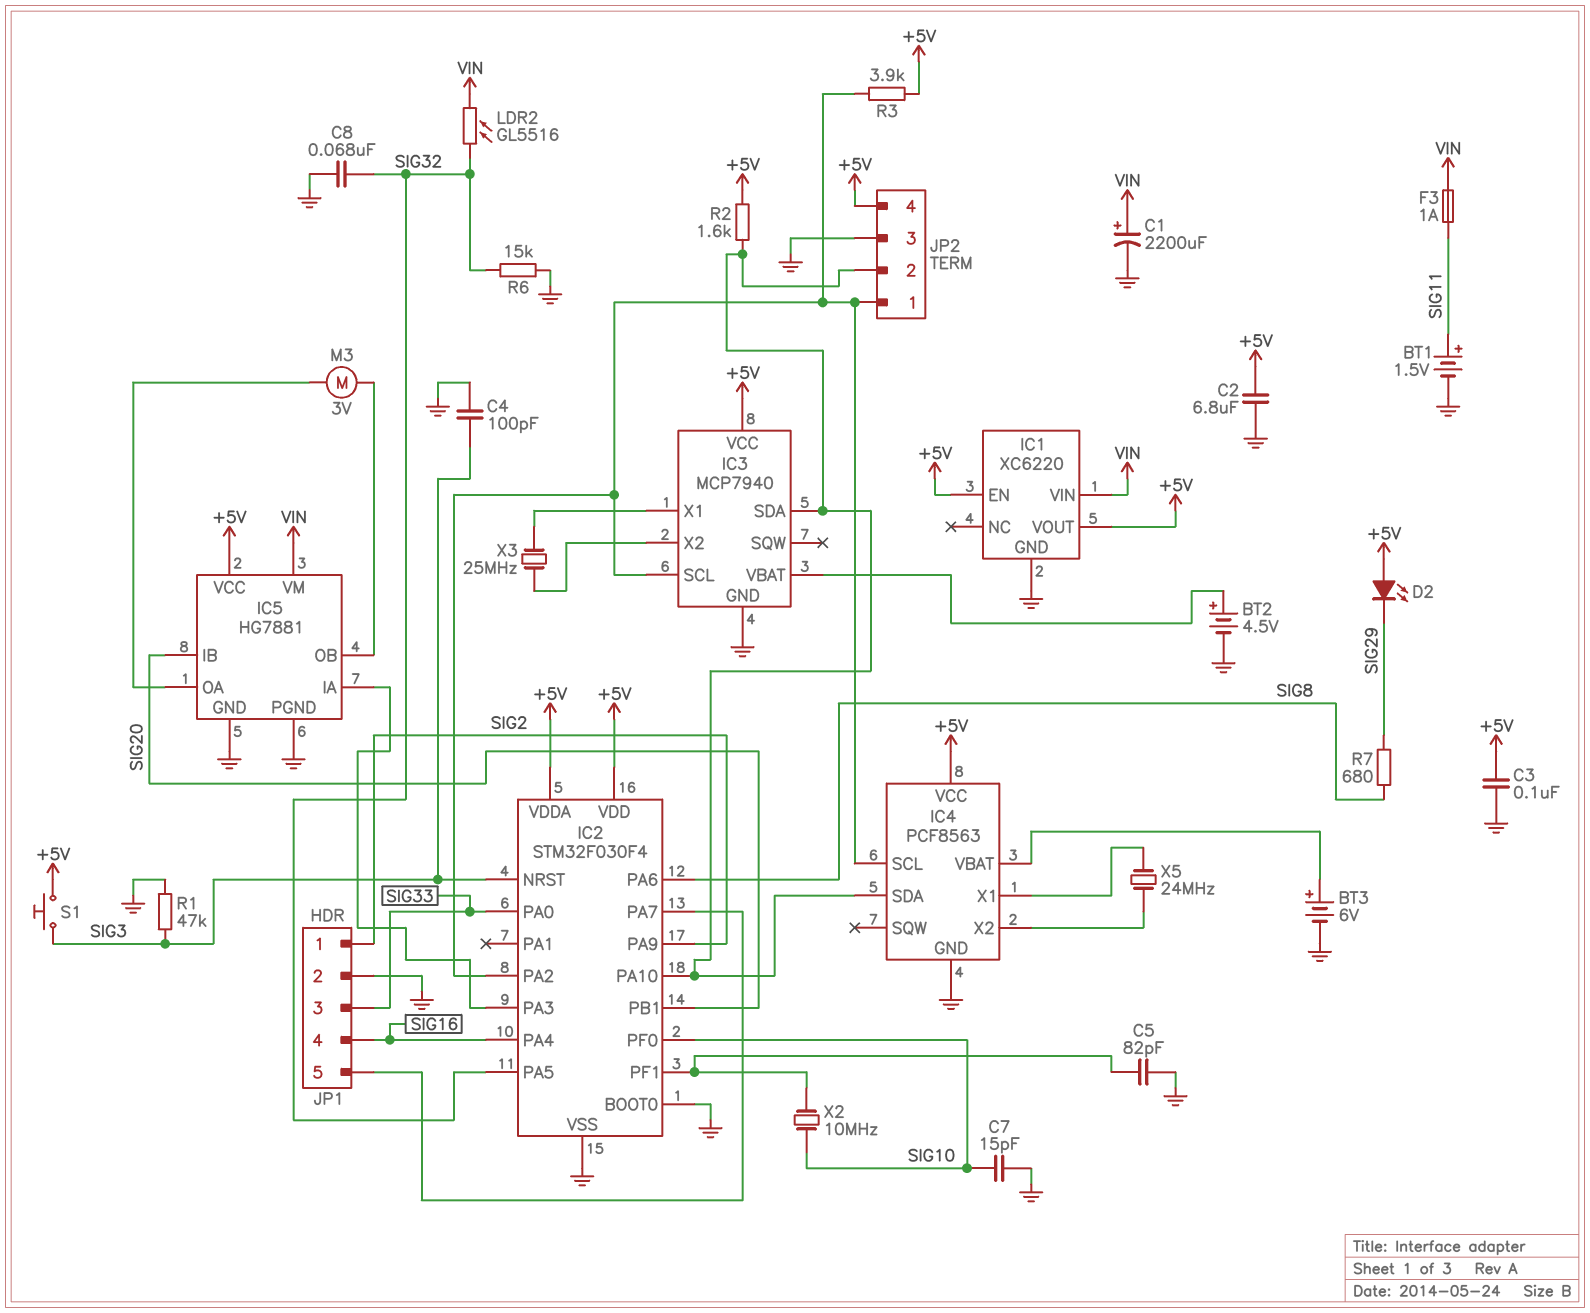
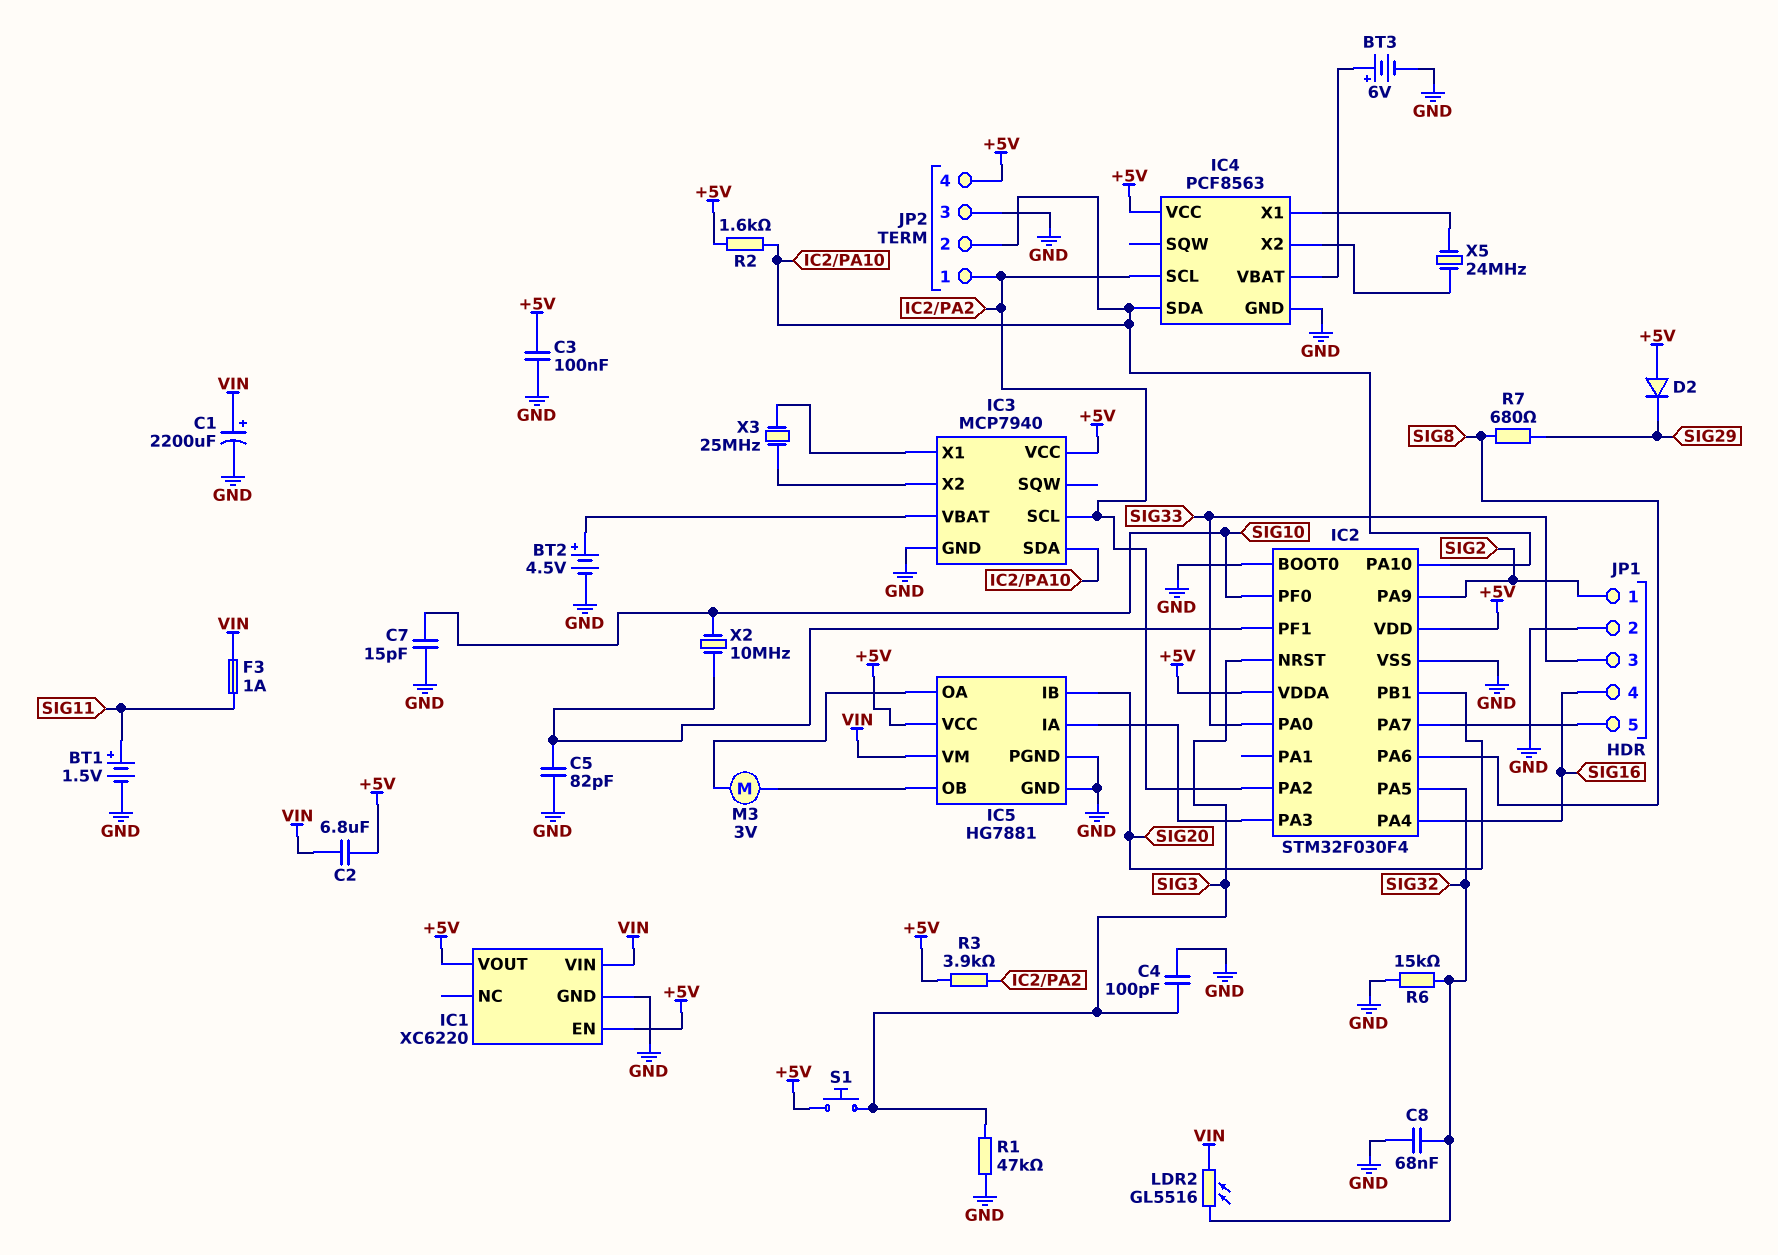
C2: 6.8uF (+5V, GND) -> 6.8uF (+5V, VIN)
D2: LED (A +5V, K SIG29) -> diode (A +5V, K SIG29)

